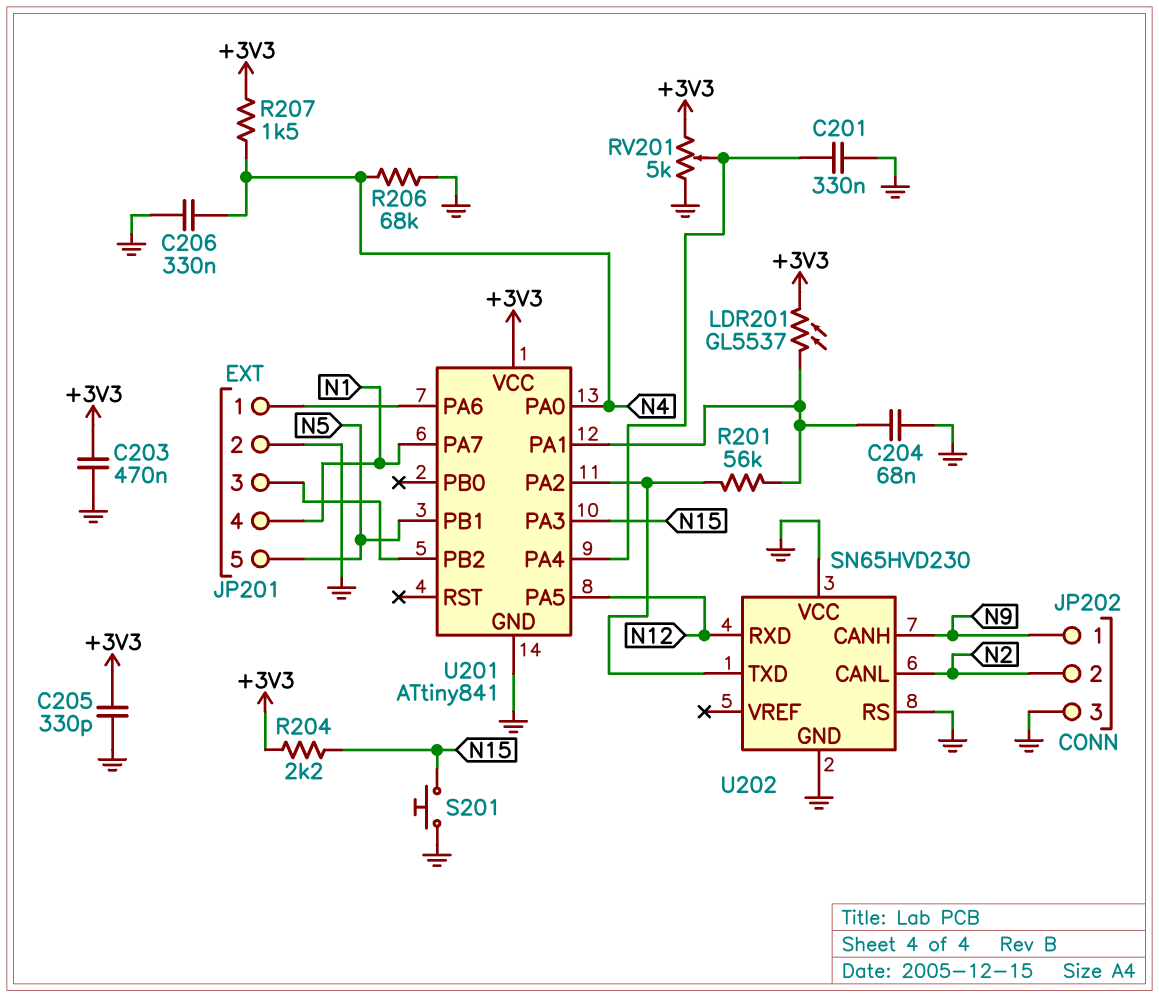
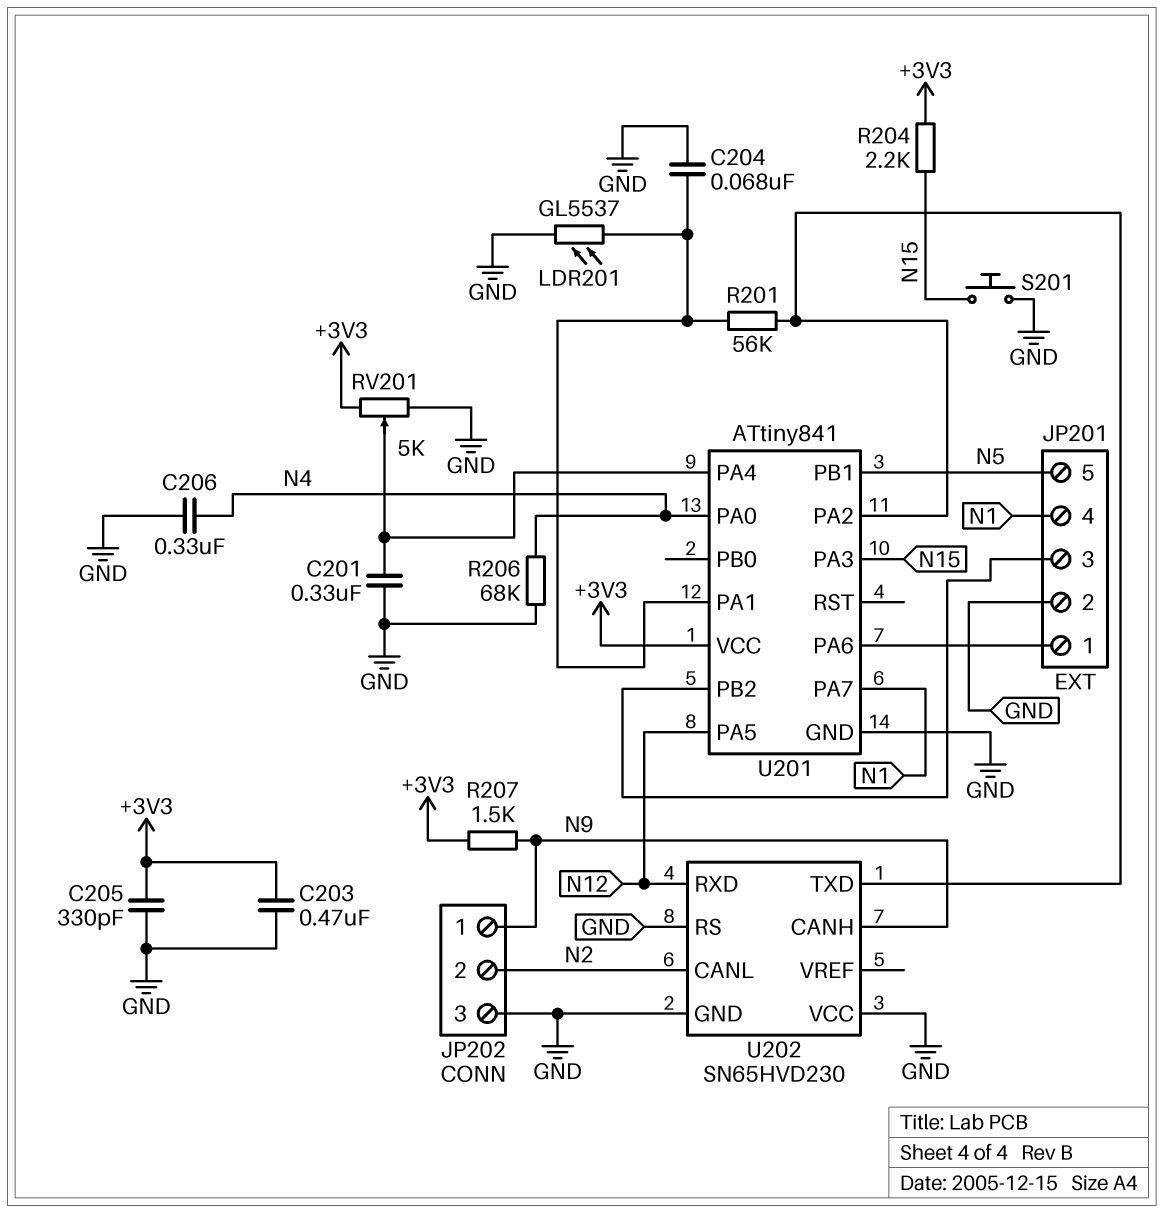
LDR201: GL5537 (+3V3, U201/PA1) -> GL5537 (GND, U201/PA1)
R207: 1.5k (+3V3, N4) -> 1.5k (+3V3, N9)

